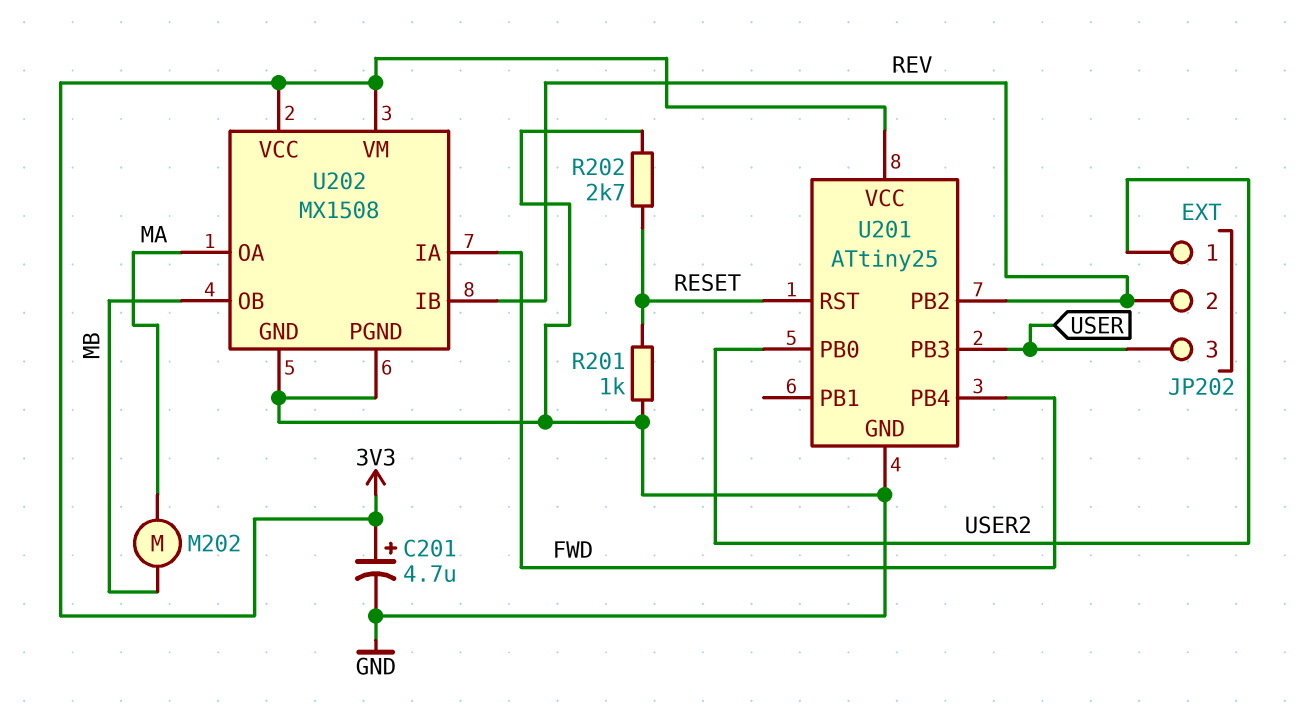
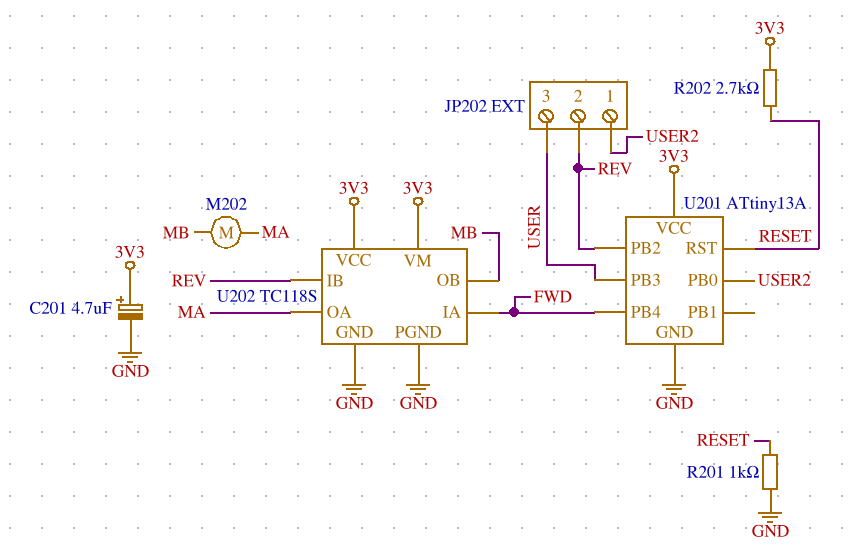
R202: 2.7k (GND, RESET) -> 2.7k (3V3, RESET)
U201: ATtiny25 -> ATtiny13A
U202: MX1508 -> TC118S

